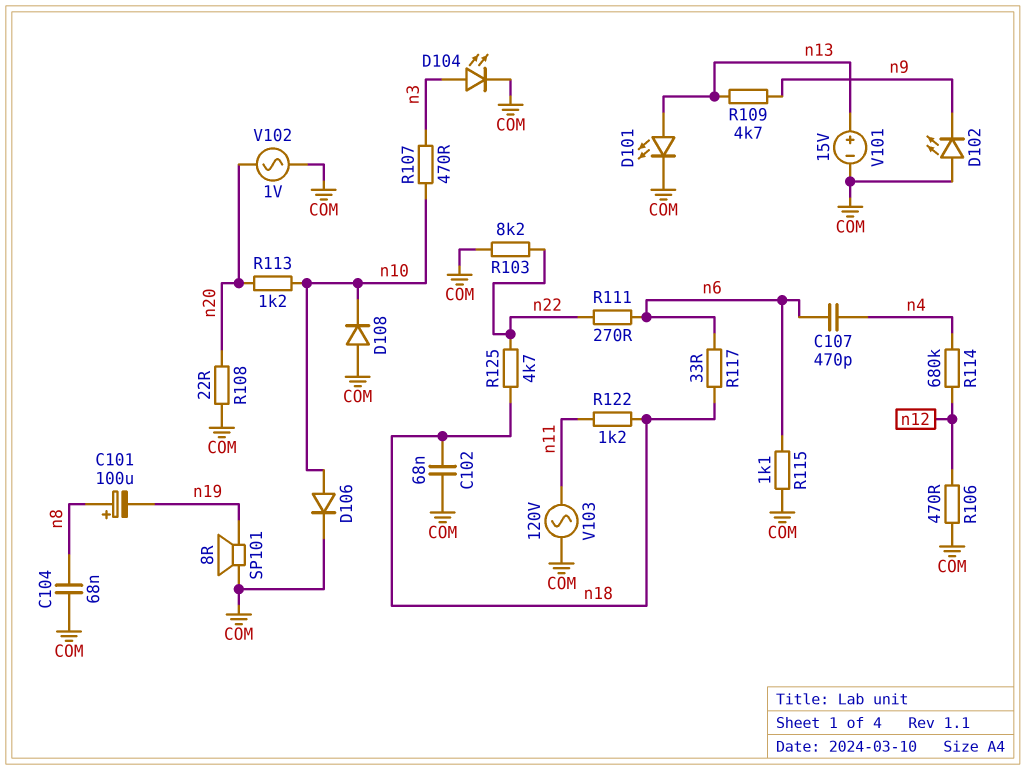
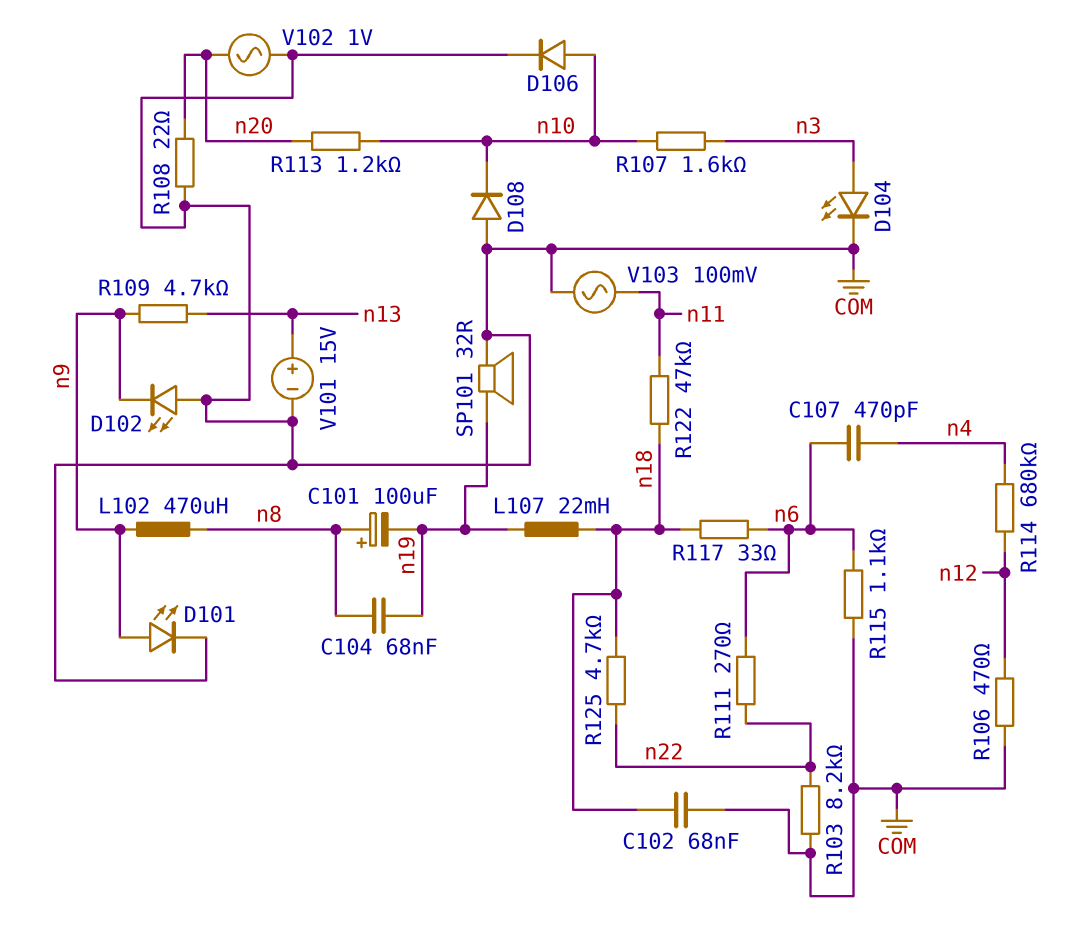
C104: 68nF (COM, n8) -> 68nF (n8, n19)
D101: LED (A n13, K COM) -> LED (A n9, K COM)
L102: none -> 470uH (n8, n9)
L107: none -> 22mH (n18, n19)
R107: 470 (n3, n10) -> 1.6k (n3, n10)
R122: 1.2k (n11, n18) -> 47k (n11, n18)
SP101: speaker 8R (COM, n19) -> speaker 32R (COM, n19)
V103: AC 120V (COM, n11) -> AC 100mV (COM, n11)

